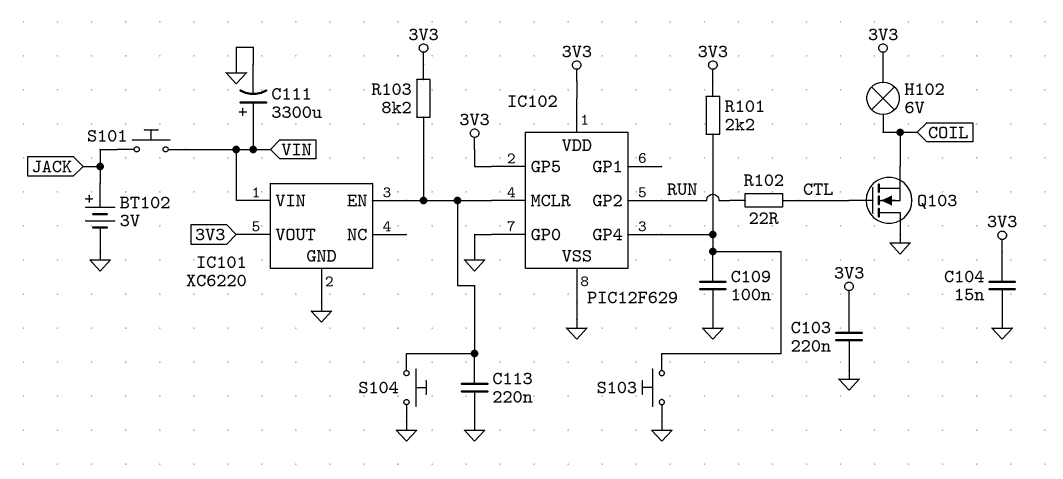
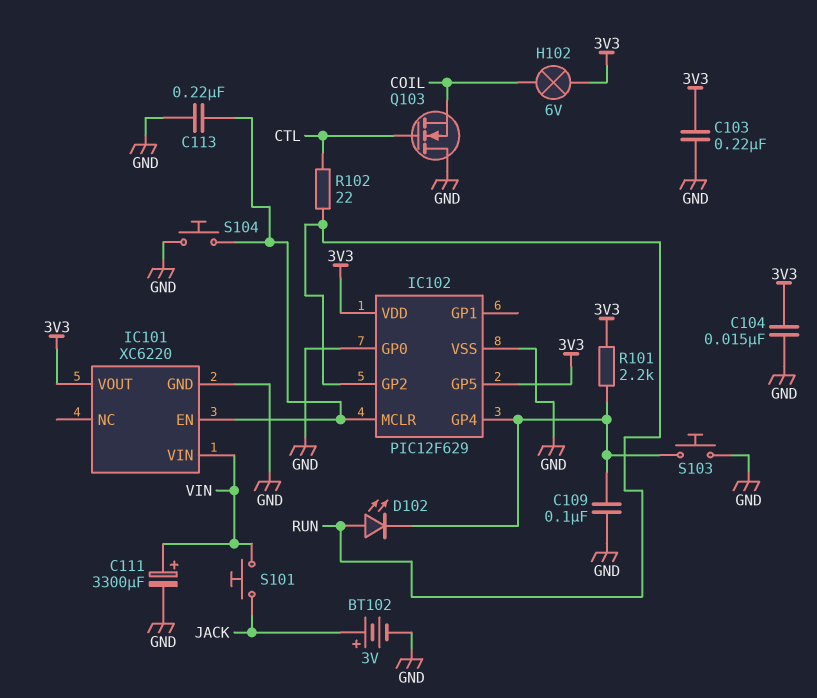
D102: none -> LED (A RUN, K IC102/GP4)
R103: 8.2k (3V3, IC101/EN) -> none

